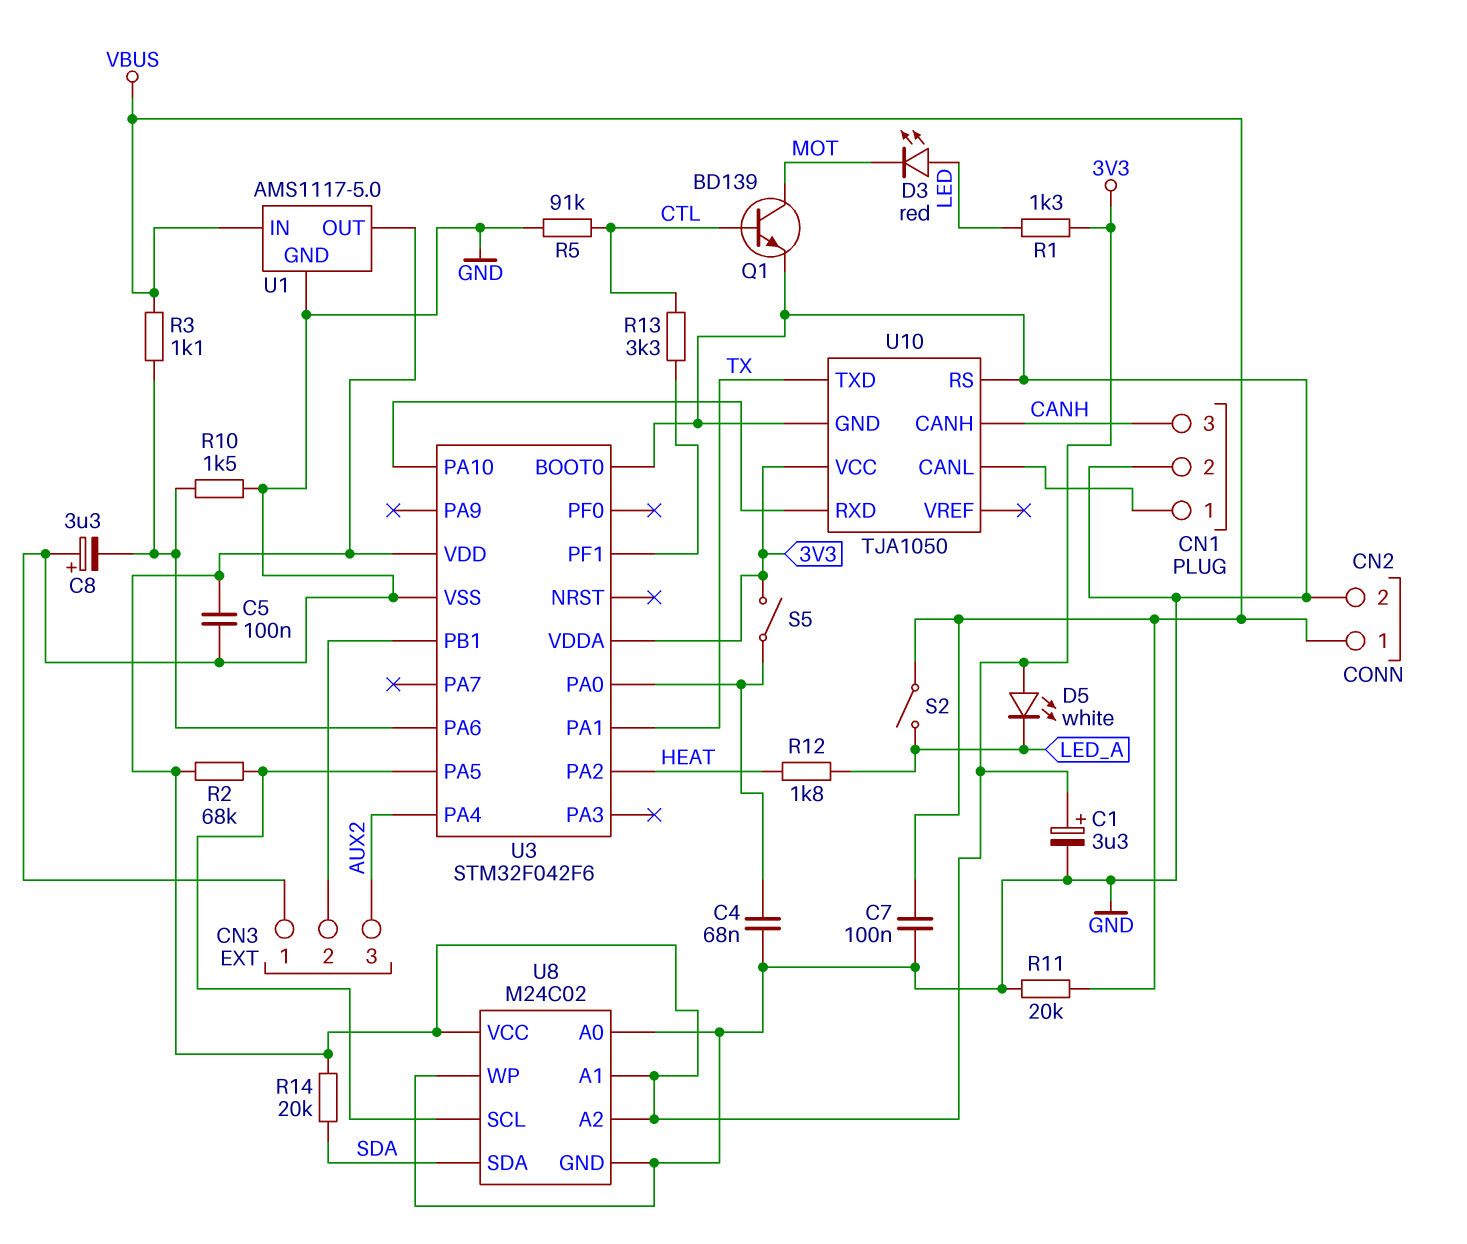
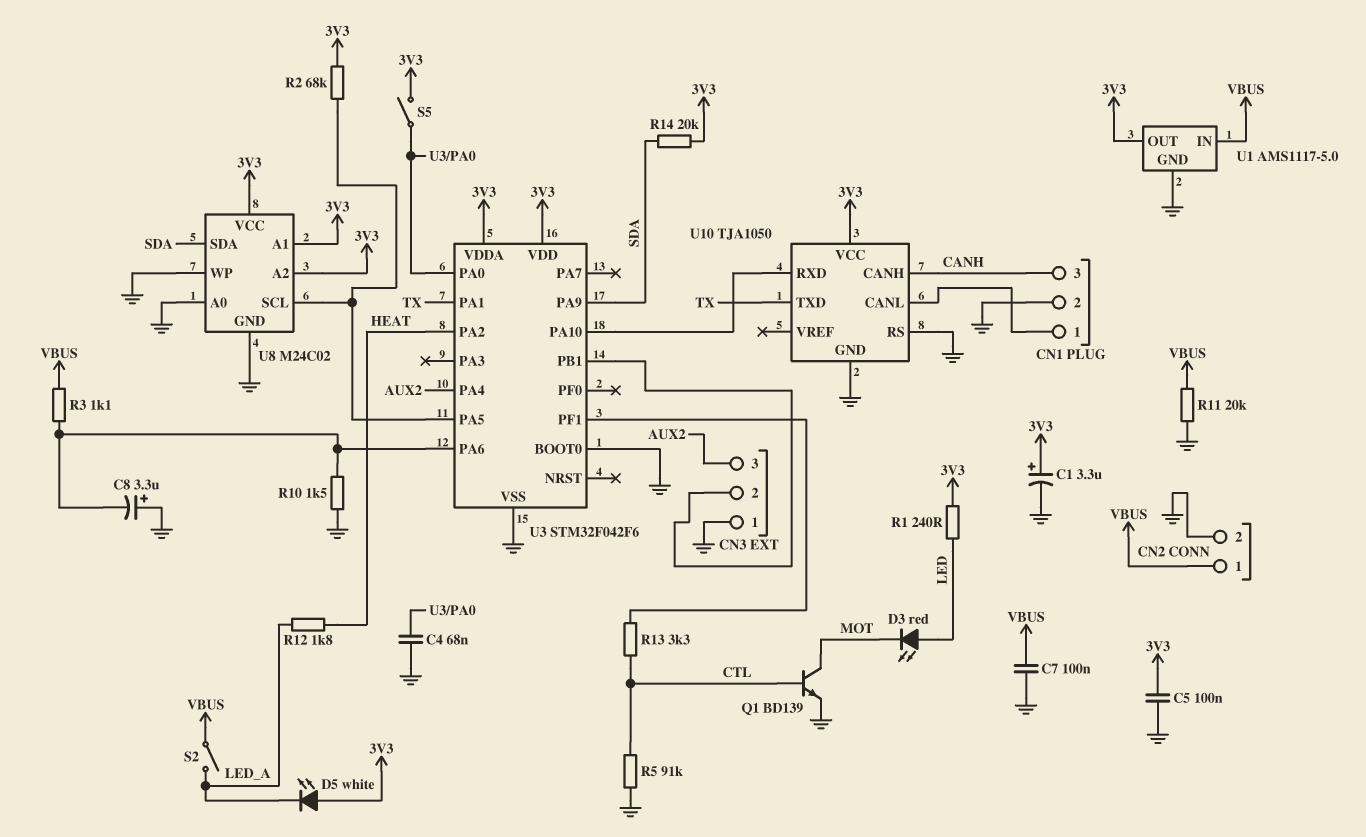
R1: 1.3k (3V3, LED) -> 240 (3V3, LED)
U3 pin PA9: none -> SDA

